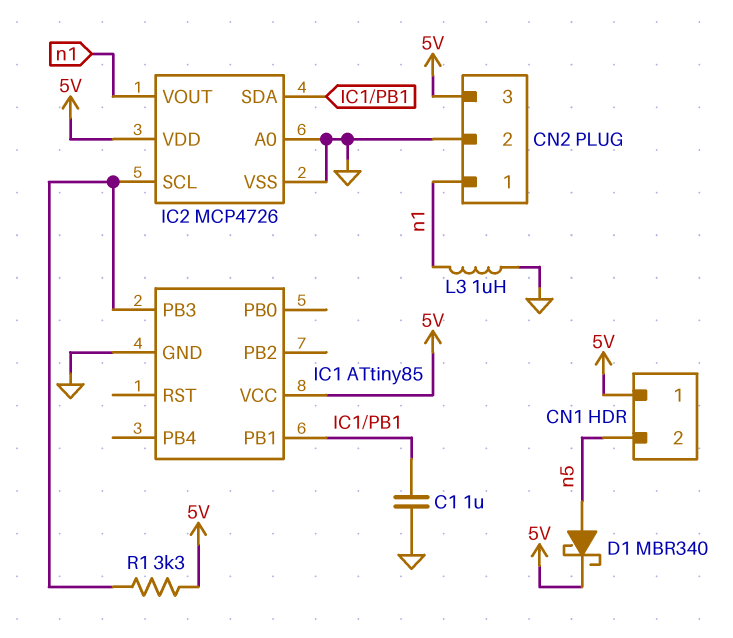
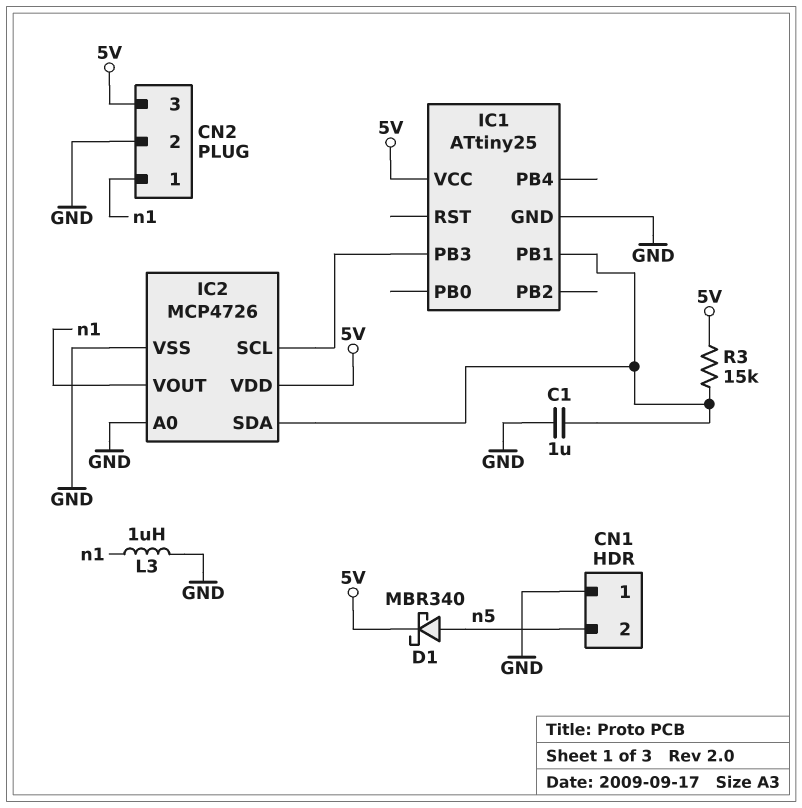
CN1 pin 1: 5V -> GND
IC1: ATtiny85 -> ATtiny25
R1: 3.3k (5V, IC1/PB3) -> none
R3: none -> 15k (5V, IC1/PB1)

